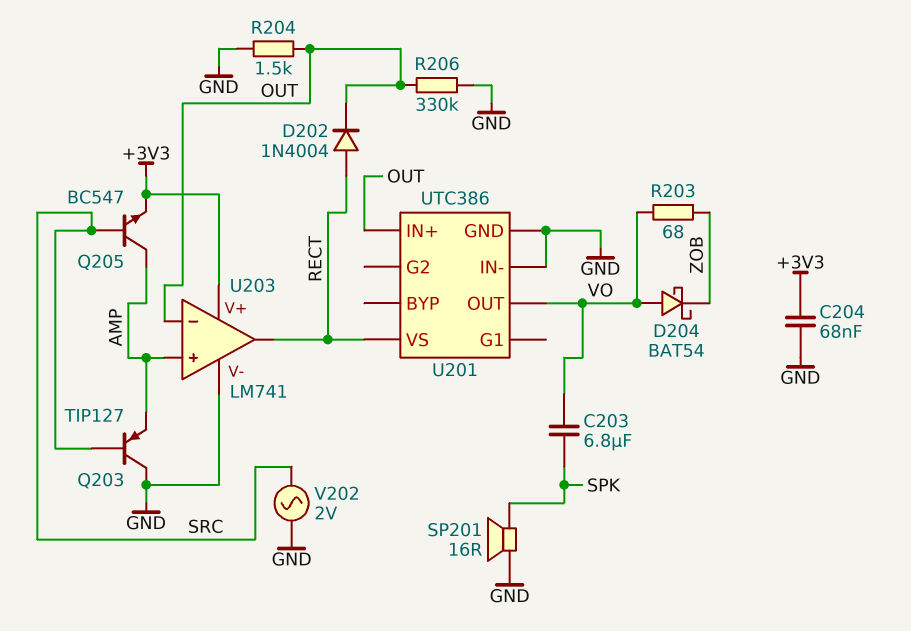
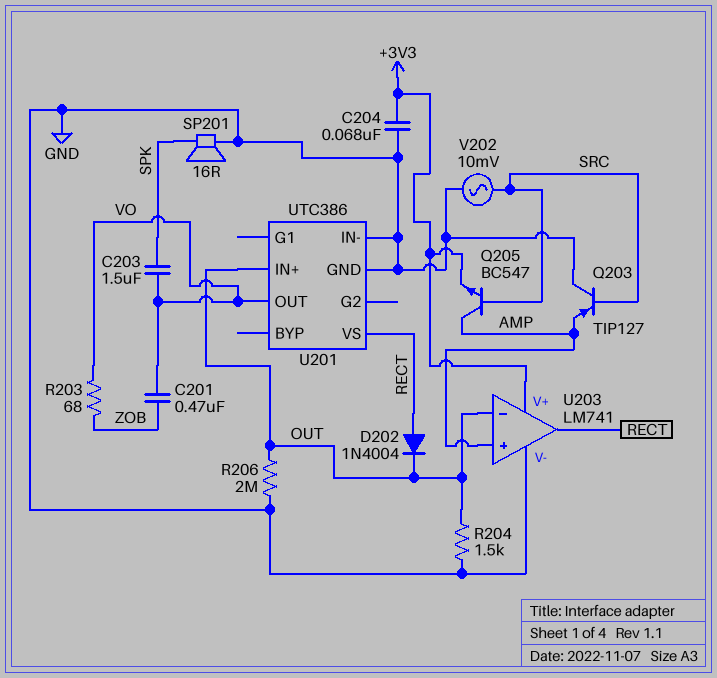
C201: none -> 470nF (VO, ZOB)
C203: 6.8uF (SPK, VO) -> 1.5uF (SPK, VO)
D204: schottky BAT54 (A VO, K ZOB) -> none
R206: 330k (GND, OUT) -> 2M (GND, OUT)
V202: AC 2V (GND, SRC) -> AC 10mV (GND, SRC)

